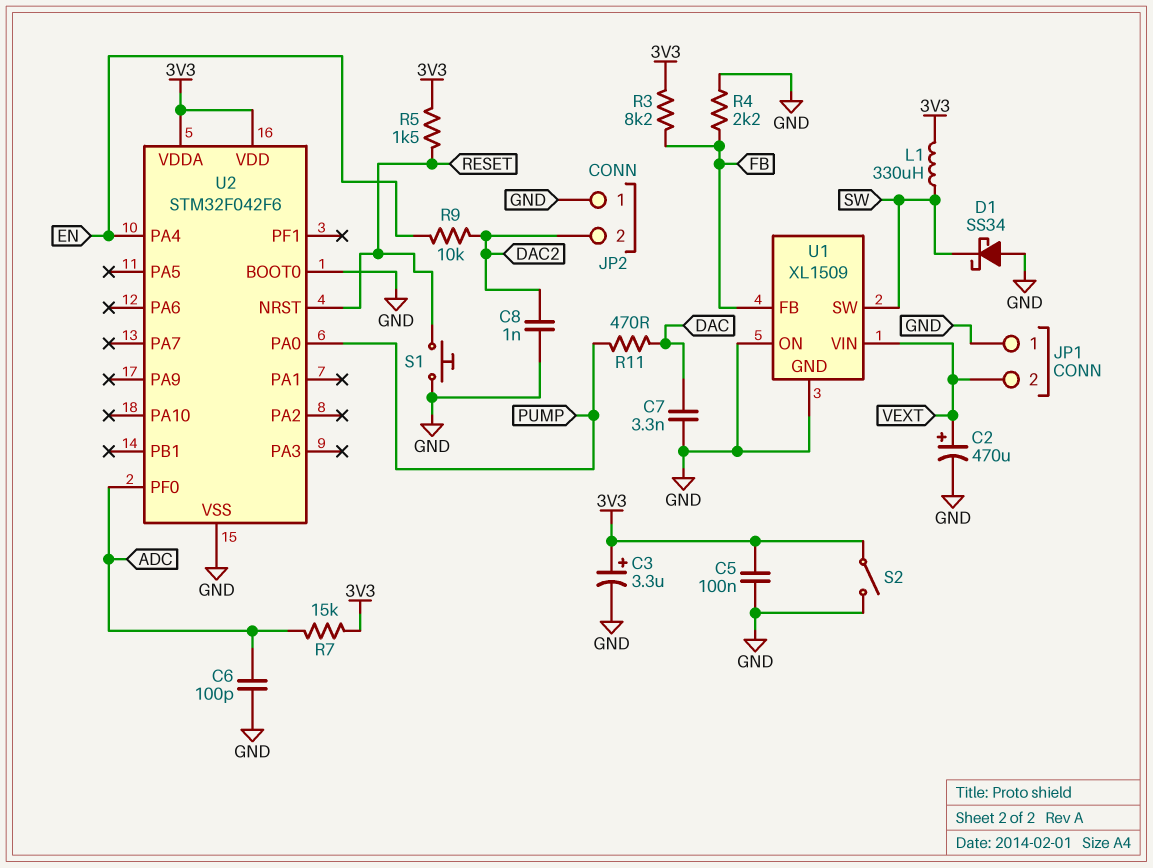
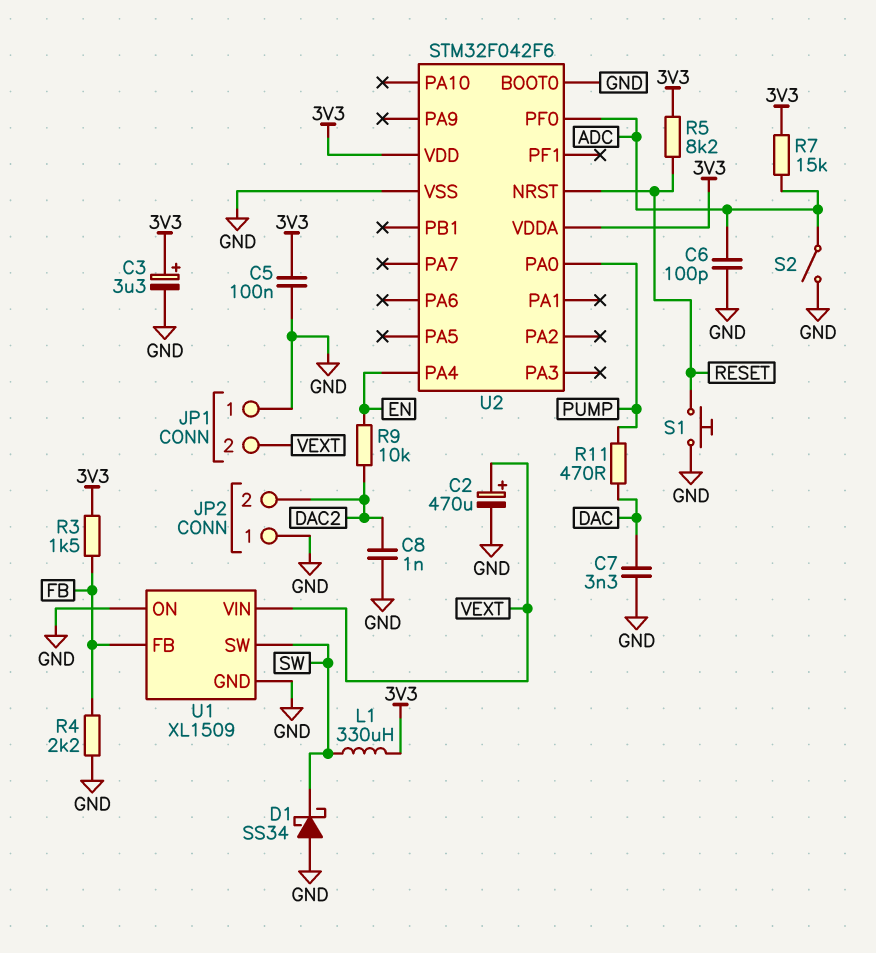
R3: 8.2k (3V3, FB) -> 1.5k (3V3, FB)
R5: 1.5k (3V3, RESET) -> 8.2k (3V3, RESET)
S2: switch (3V3, GND) -> switch (ADC, GND)

